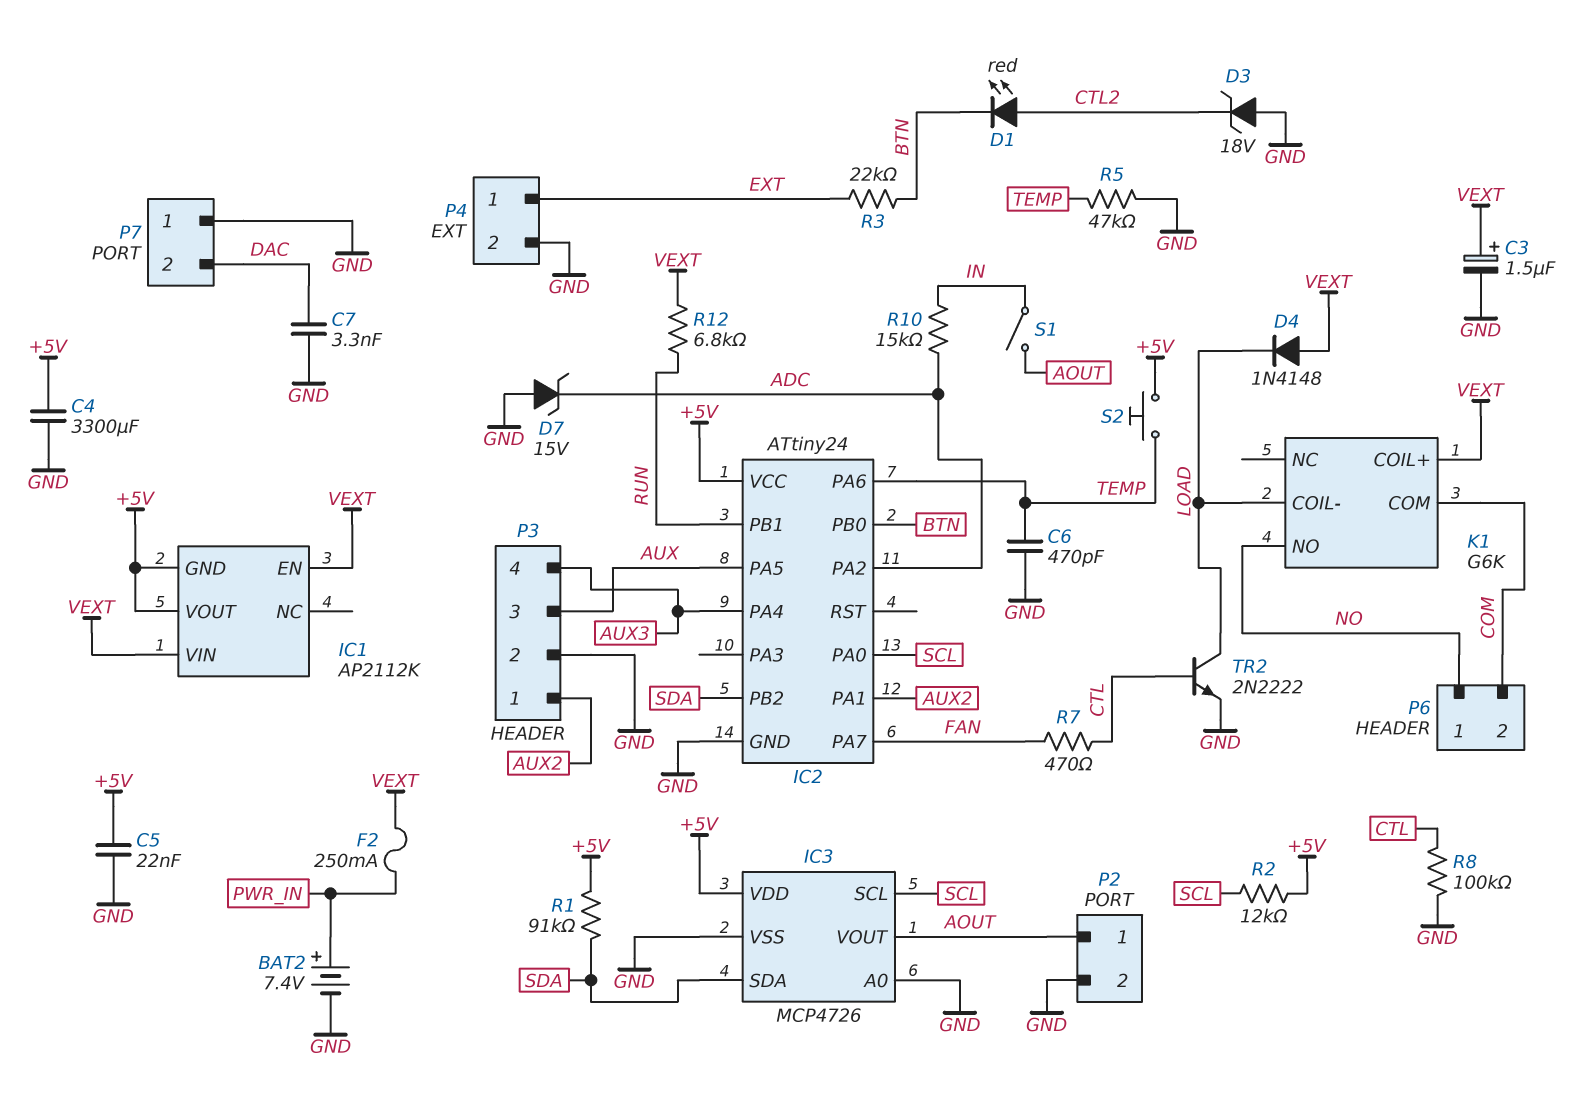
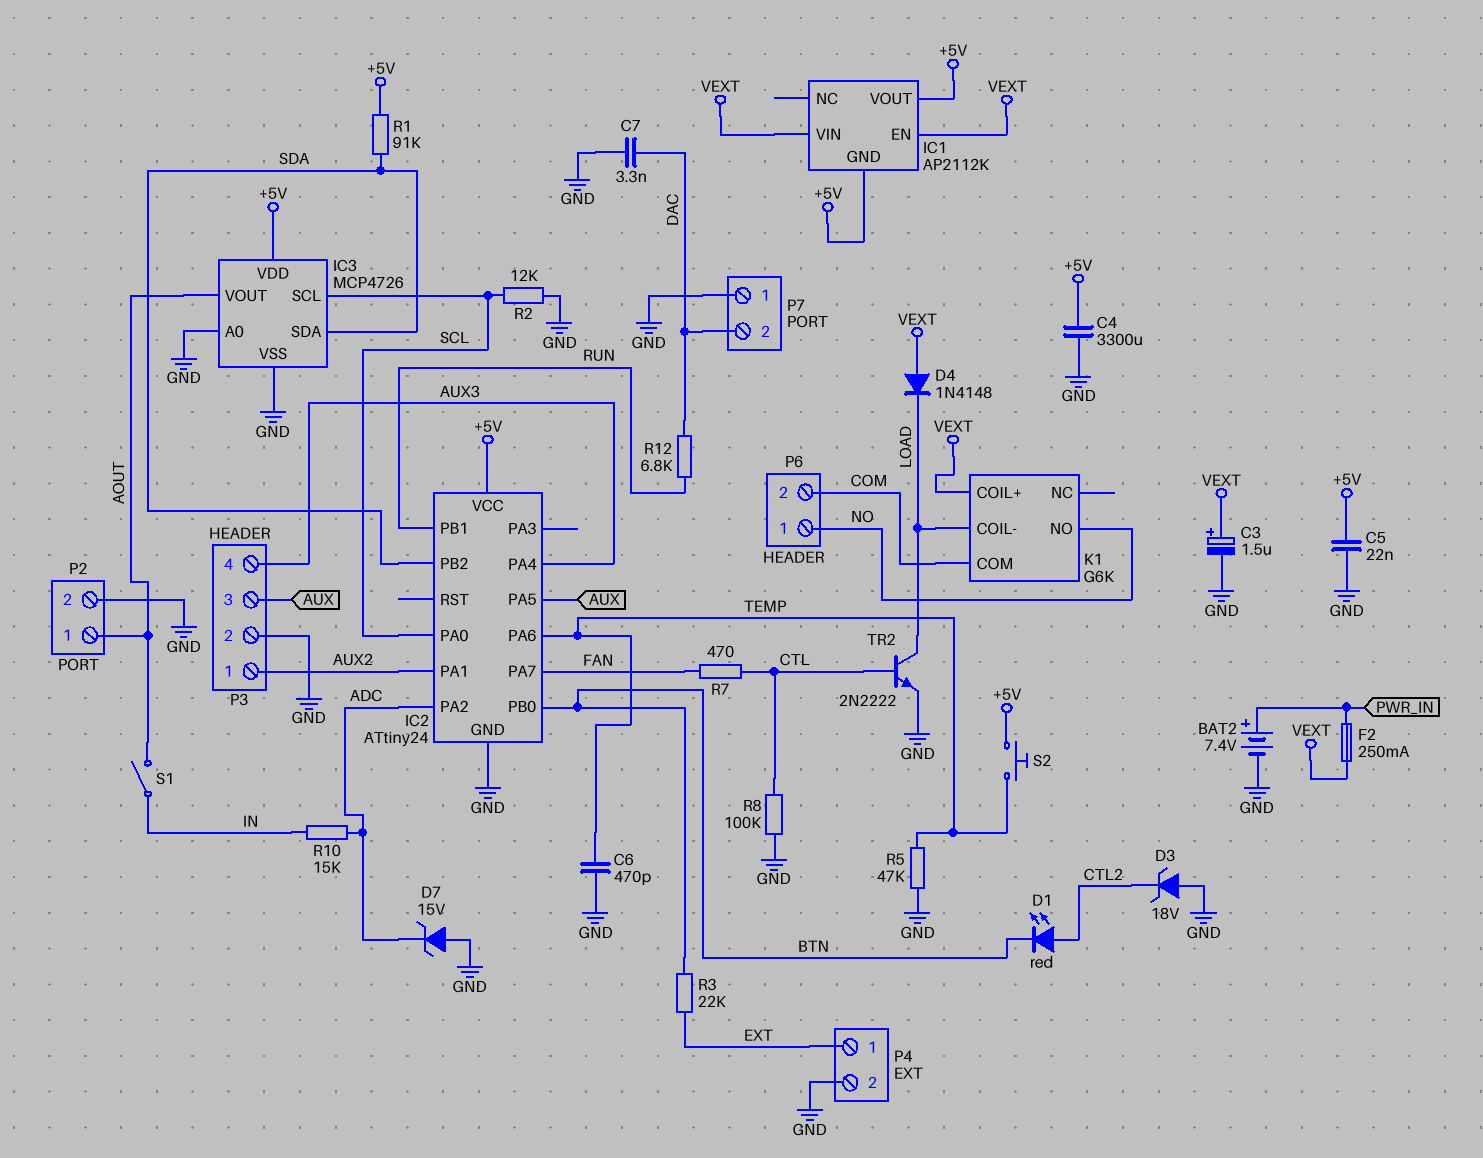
R2: 12k (+5V, SCL) -> 12k (GND, SCL)
R12: 6.8k (RUN, VEXT) -> 6.8k (DAC, RUN)

